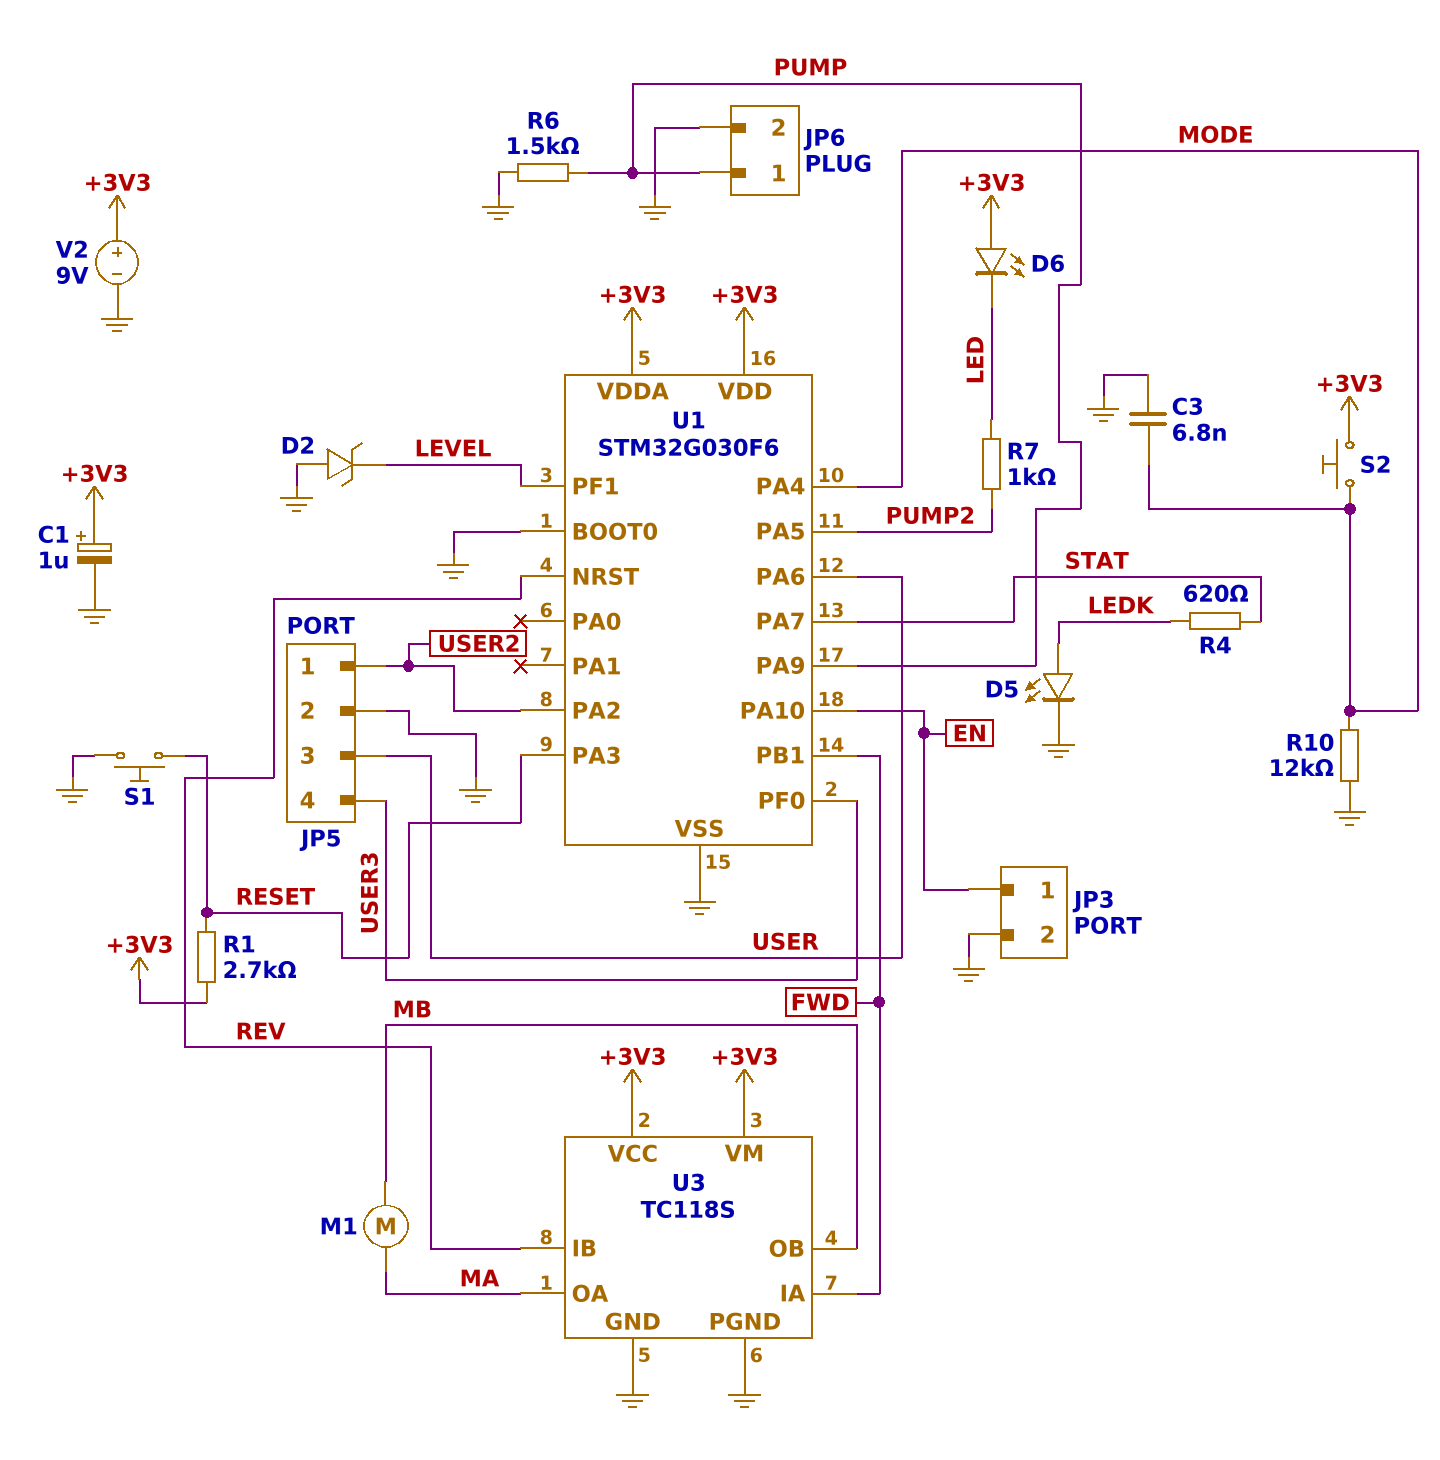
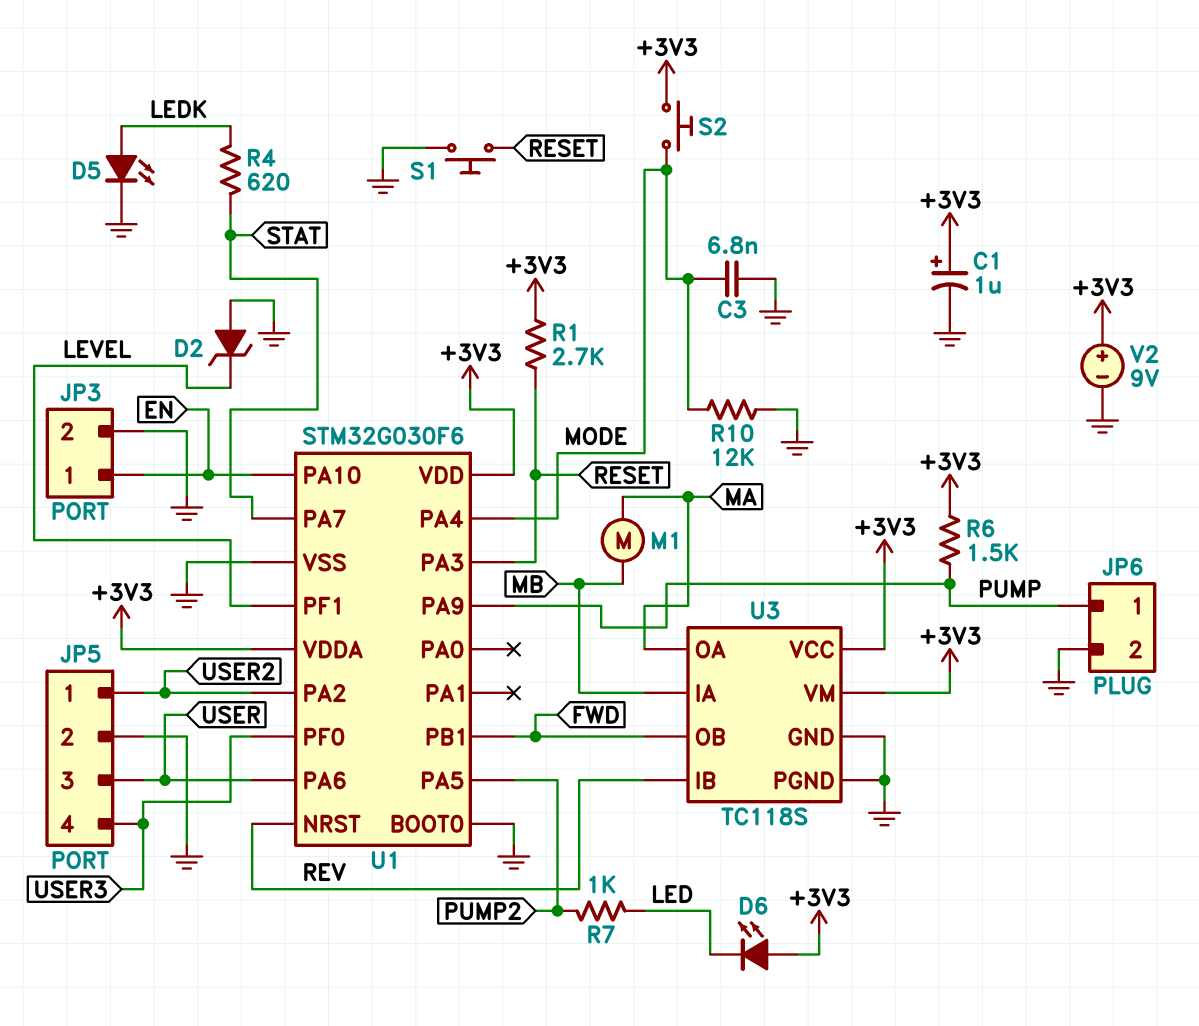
R6: 1.5k (GND, PUMP) -> 1.5k (+3V3, PUMP)
U3 pin IA: FWD -> MB
U3 pin OB: MB -> FWD

